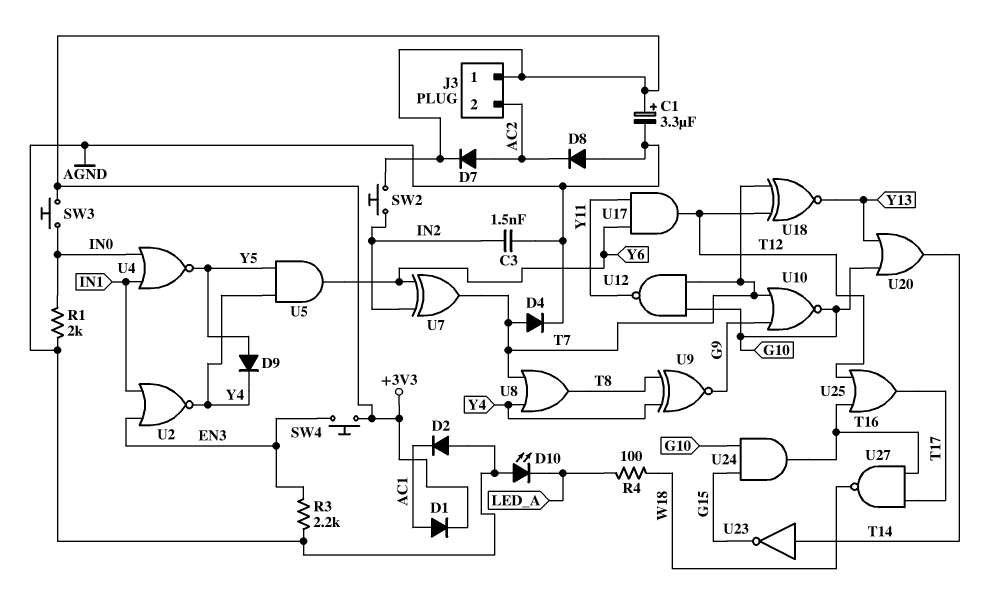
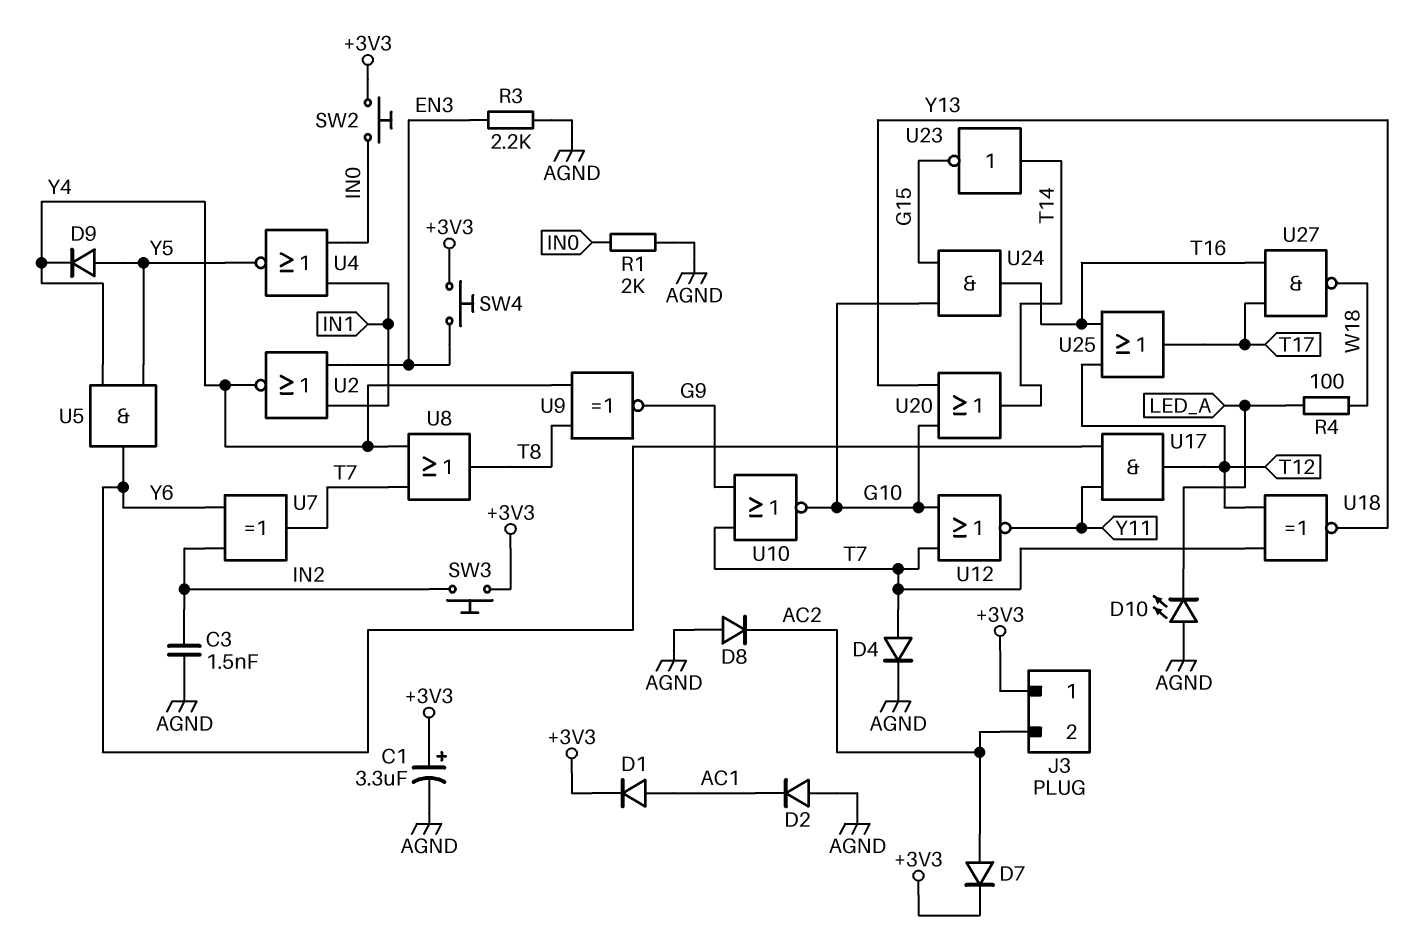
SW2: button (+3V3, IN2) -> button (+3V3, IN0)
SW3: button (+3V3, IN0) -> button (+3V3, IN2)
U12: NAND (in G10, in T7, out Y11) -> NOR (in G10, in T7, out Y11)

